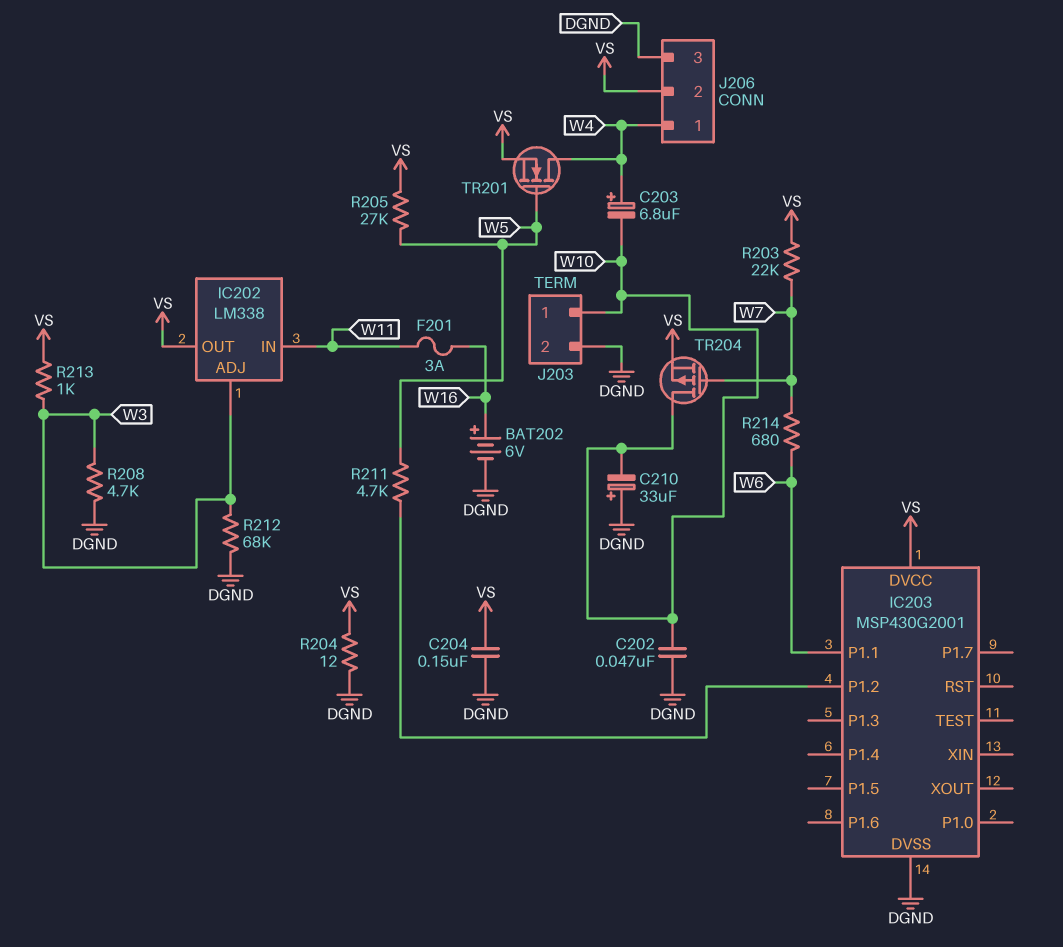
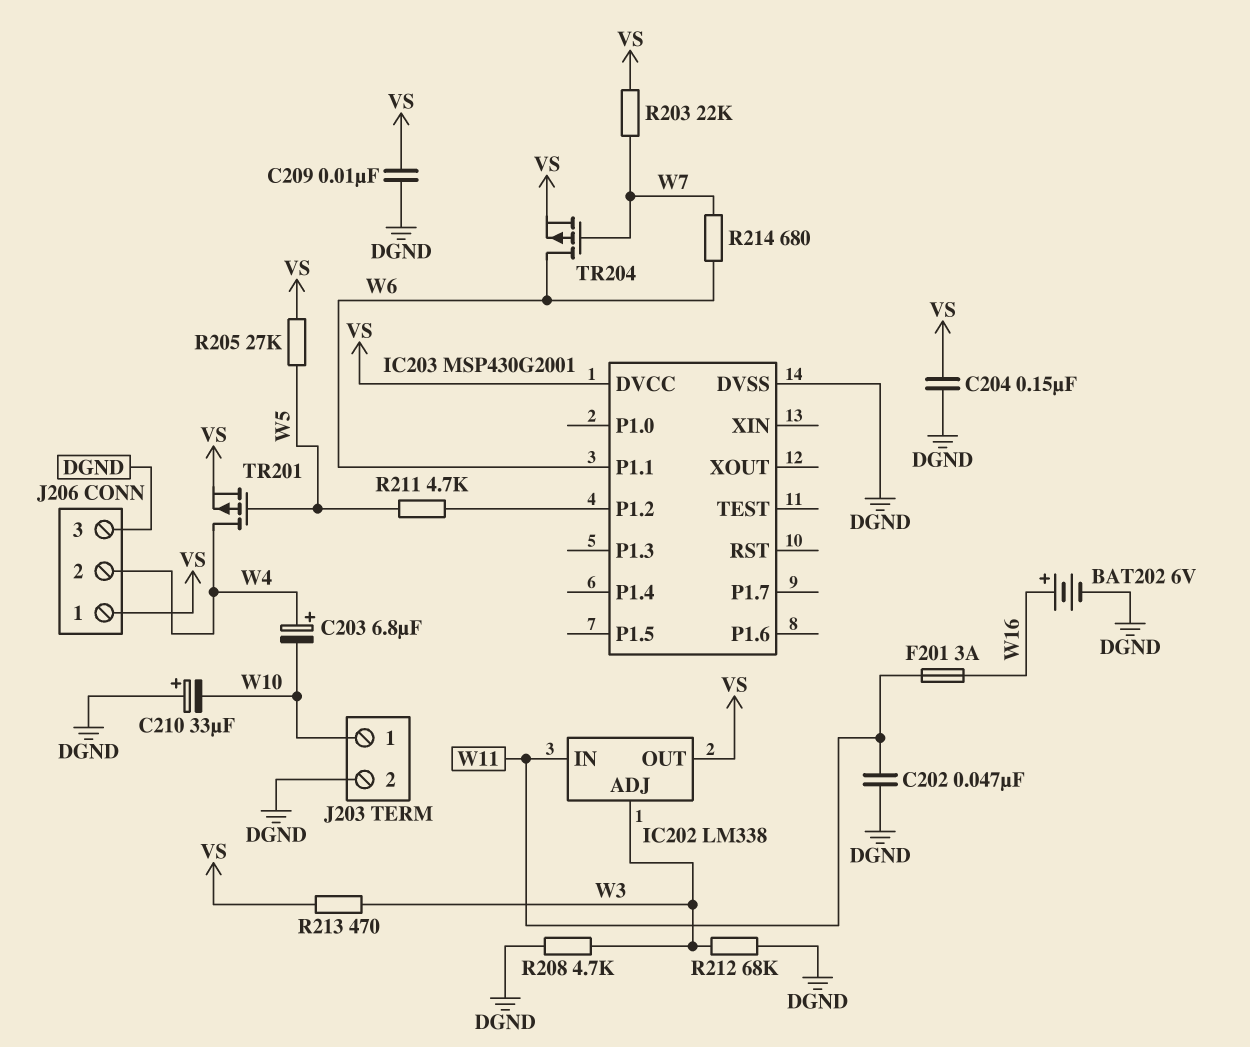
C202: 47nF (DGND, W10) -> 47nF (DGND, W11)
C209: none -> 10nF (DGND, VS)
J206 pin 1: W4 -> VS
J206 pin 2: VS -> W4
R204: 12 (DGND, VS) -> none
R213: 1k (VS, W3) -> 470 (VS, W3)
TR201: NMOS (G W5, D W4, S VS) -> PMOS (G W5, D W4, S VS)
TR204: PMOS (G W7, D W10, S VS) -> PMOS (G W7, D W6, S VS)

